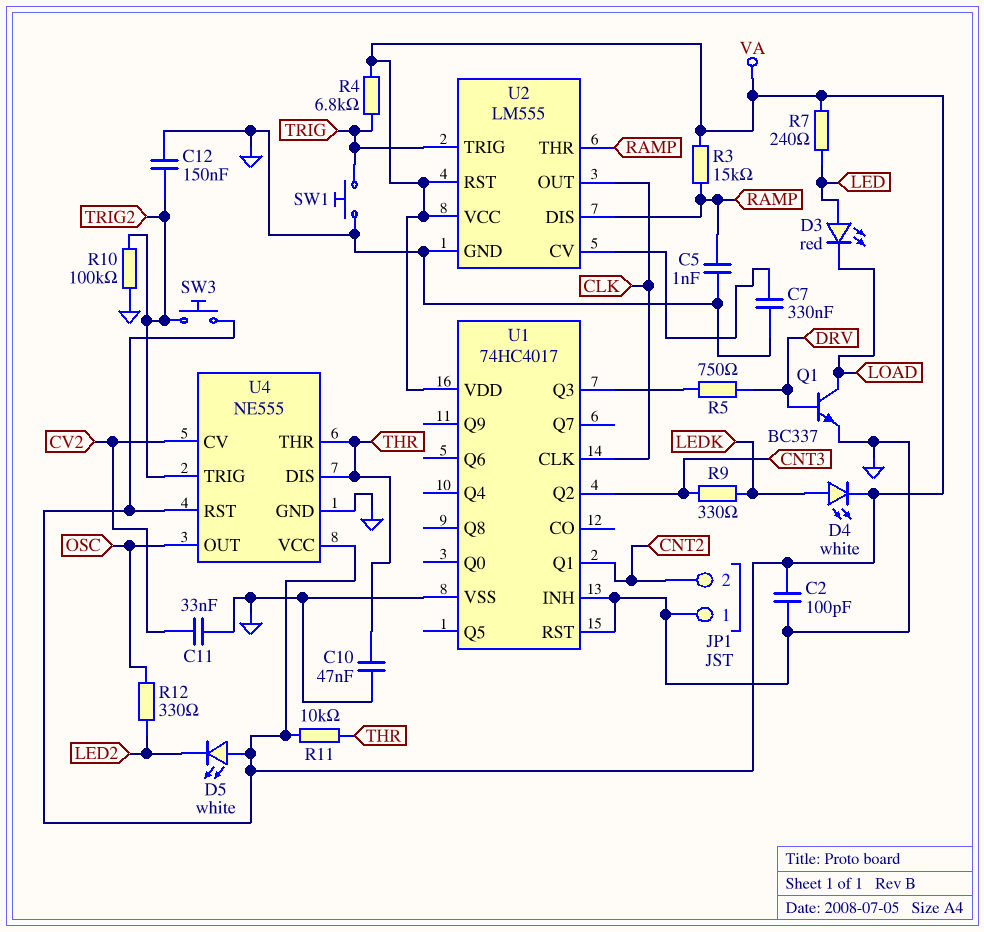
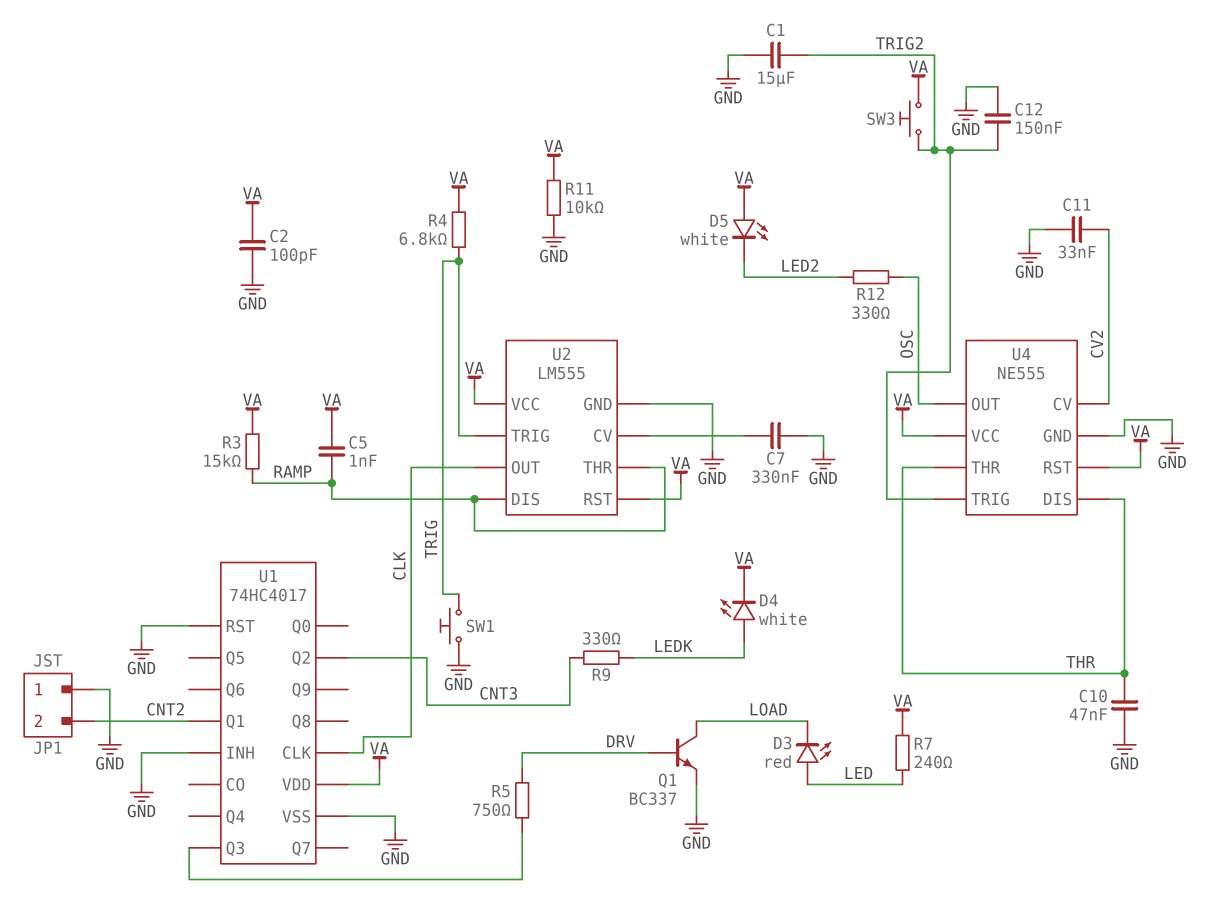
C1: none -> 15uF (GND, TRIG2)
C5: 1nF (GND, RAMP) -> 1nF (RAMP, VA)
R10: 100k (GND, TRIG2) -> none
R11: 10k (THR, VA) -> 10k (GND, VA)

